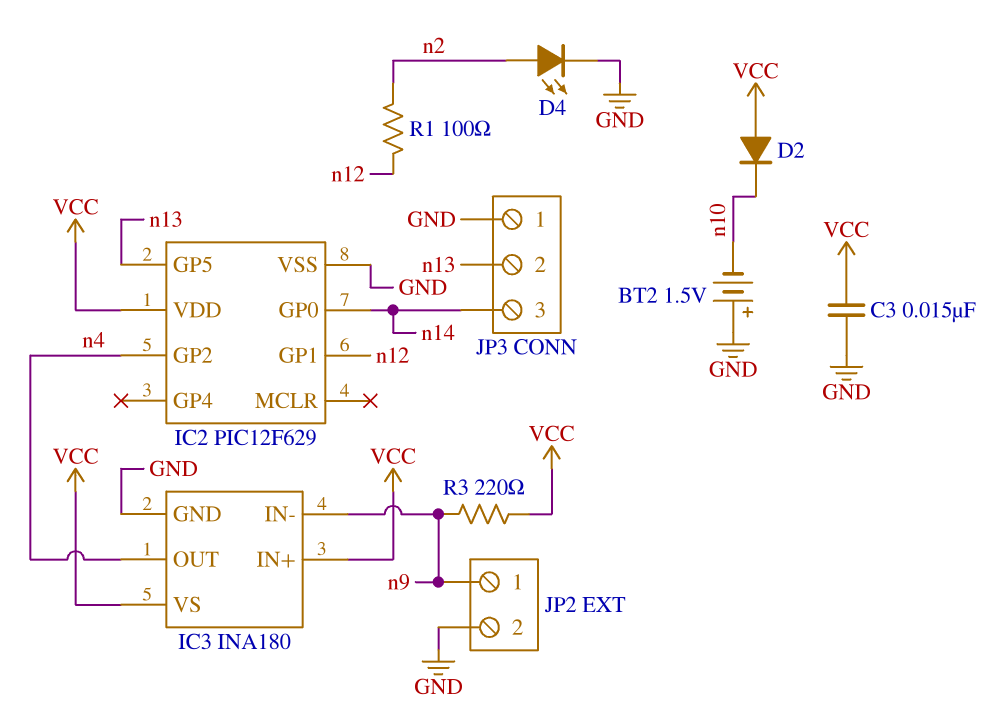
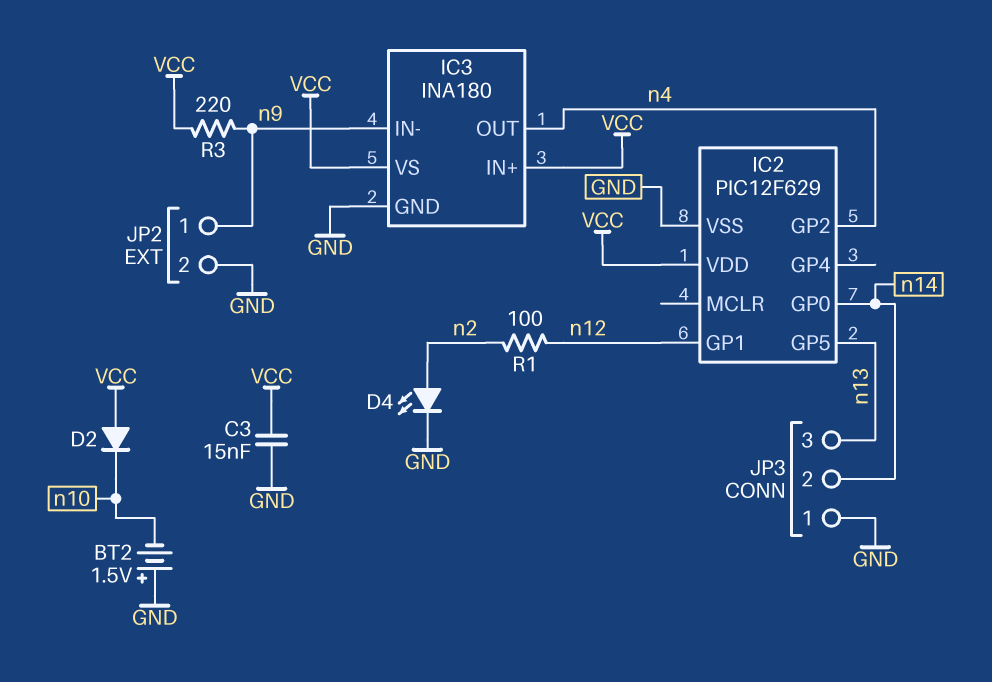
JP3 pin 2: n13 -> n14
JP3 pin 3: n14 -> n13

